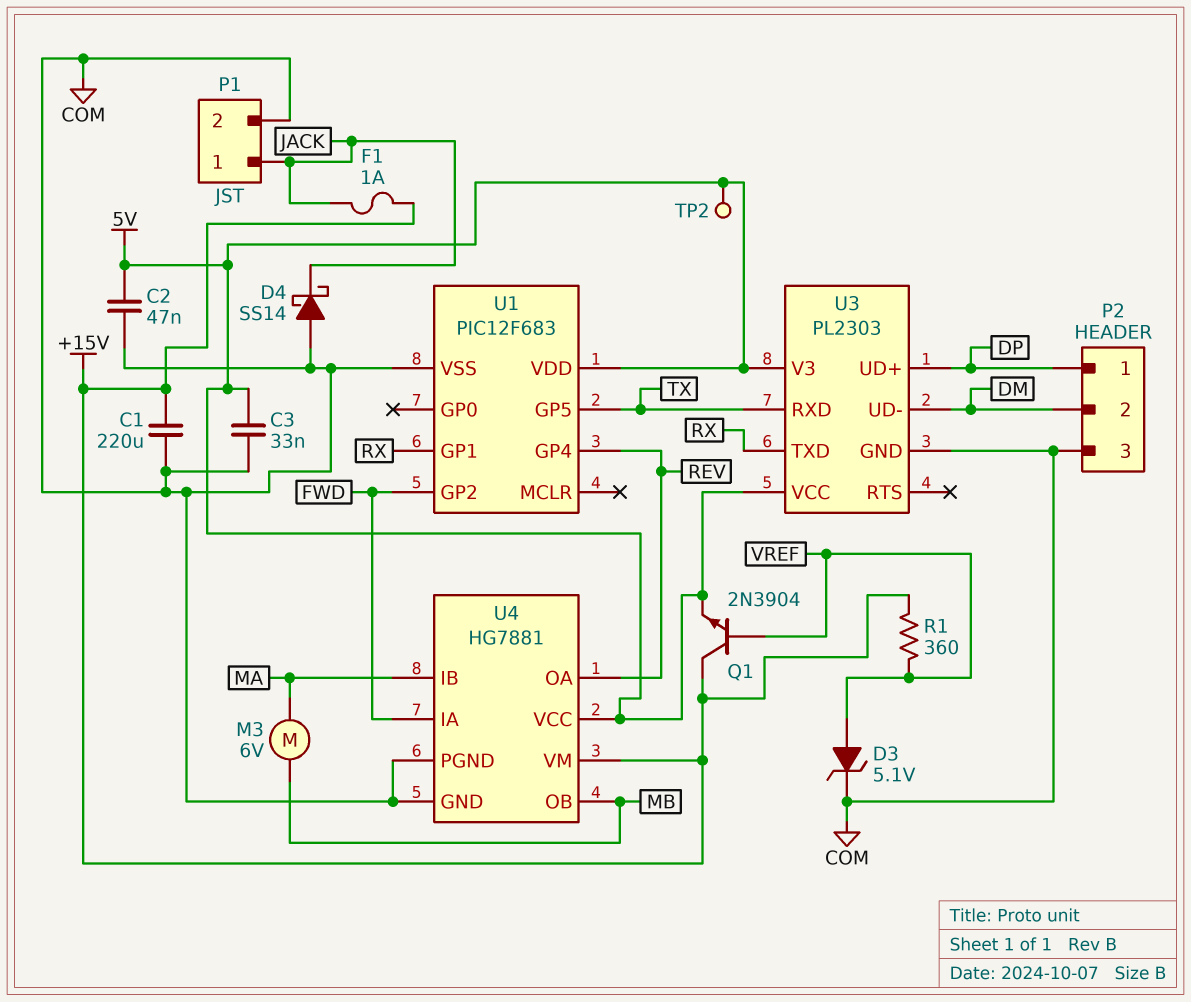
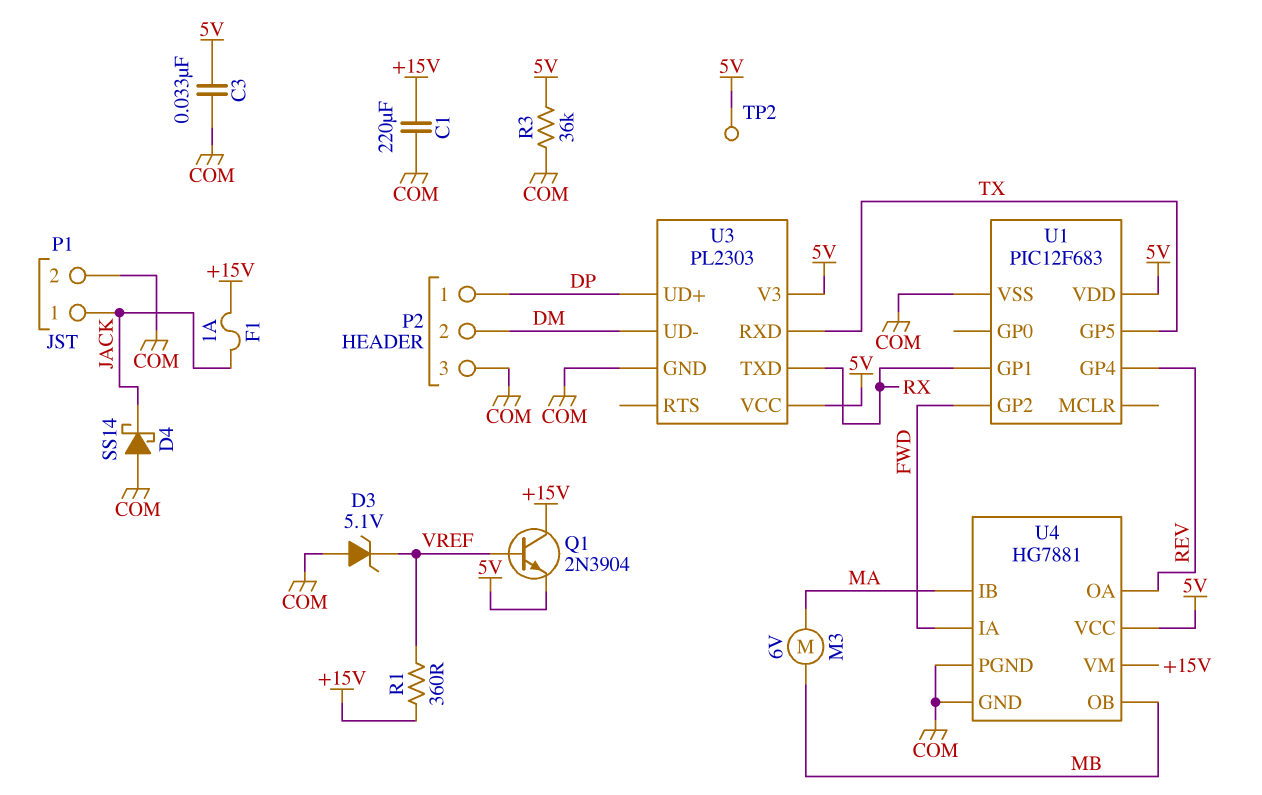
C2: 47nF (5V, COM) -> none
D3: zener 5.1V (A VREF, K COM) -> zener 5.1V (A COM, K VREF)
R3: none -> 36k (5V, COM)

